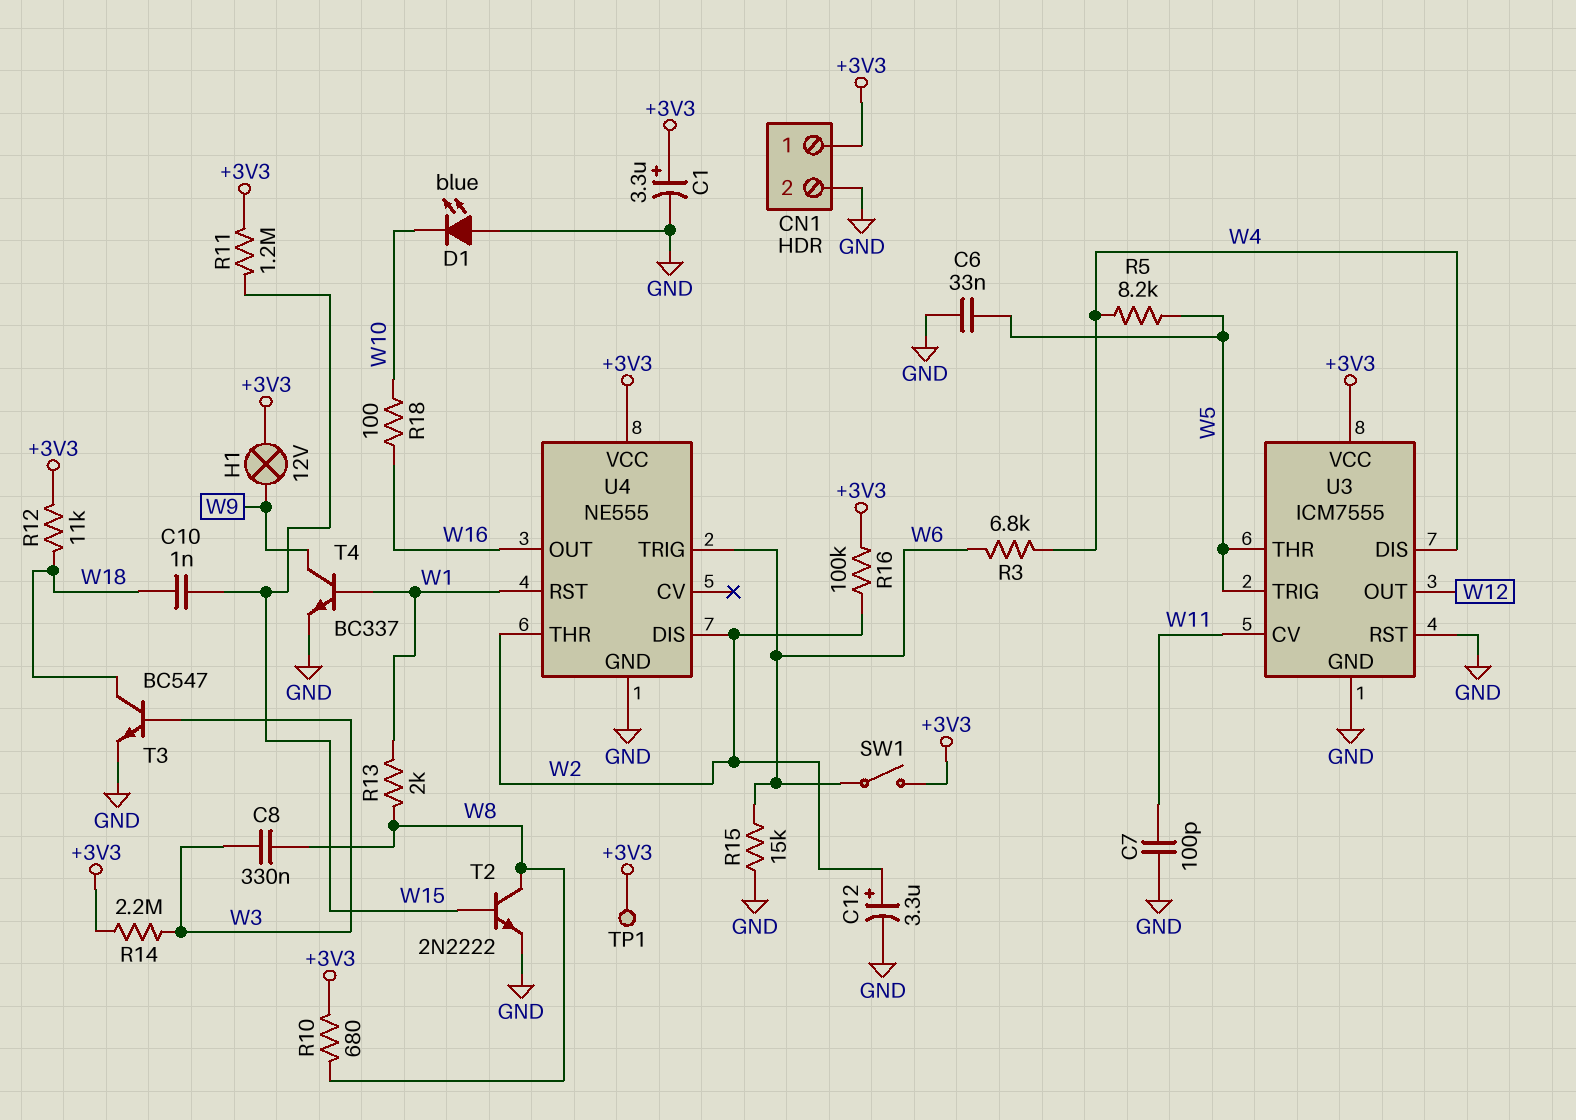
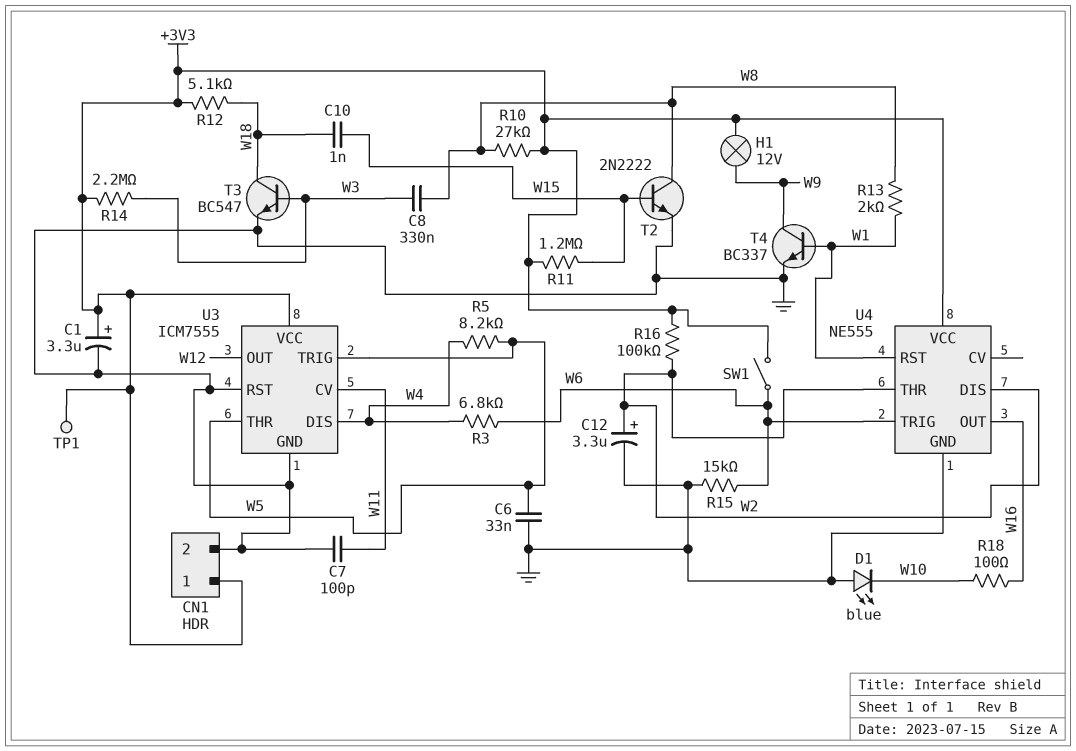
R10: 680 (+3V3, W8) -> 27k (+3V3, W8)
R12: 11k (+3V3, W18) -> 5.1k (+3V3, W18)

